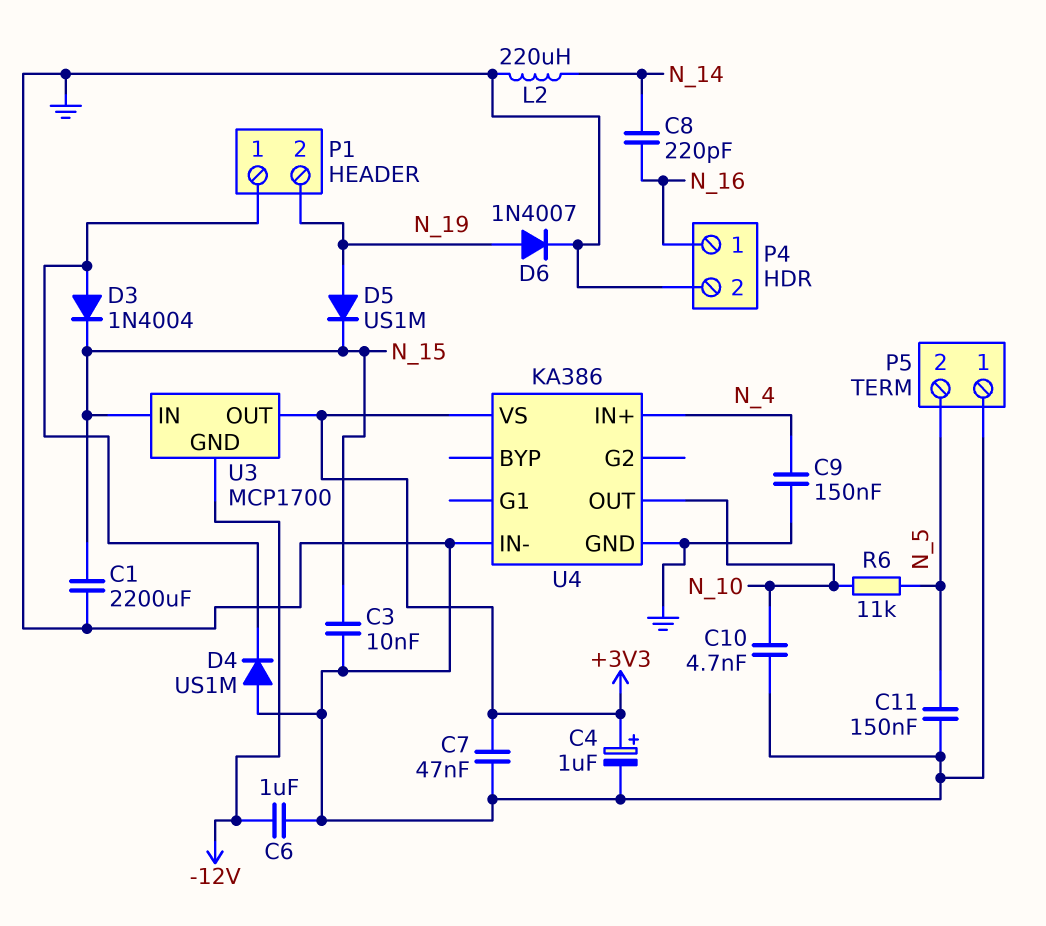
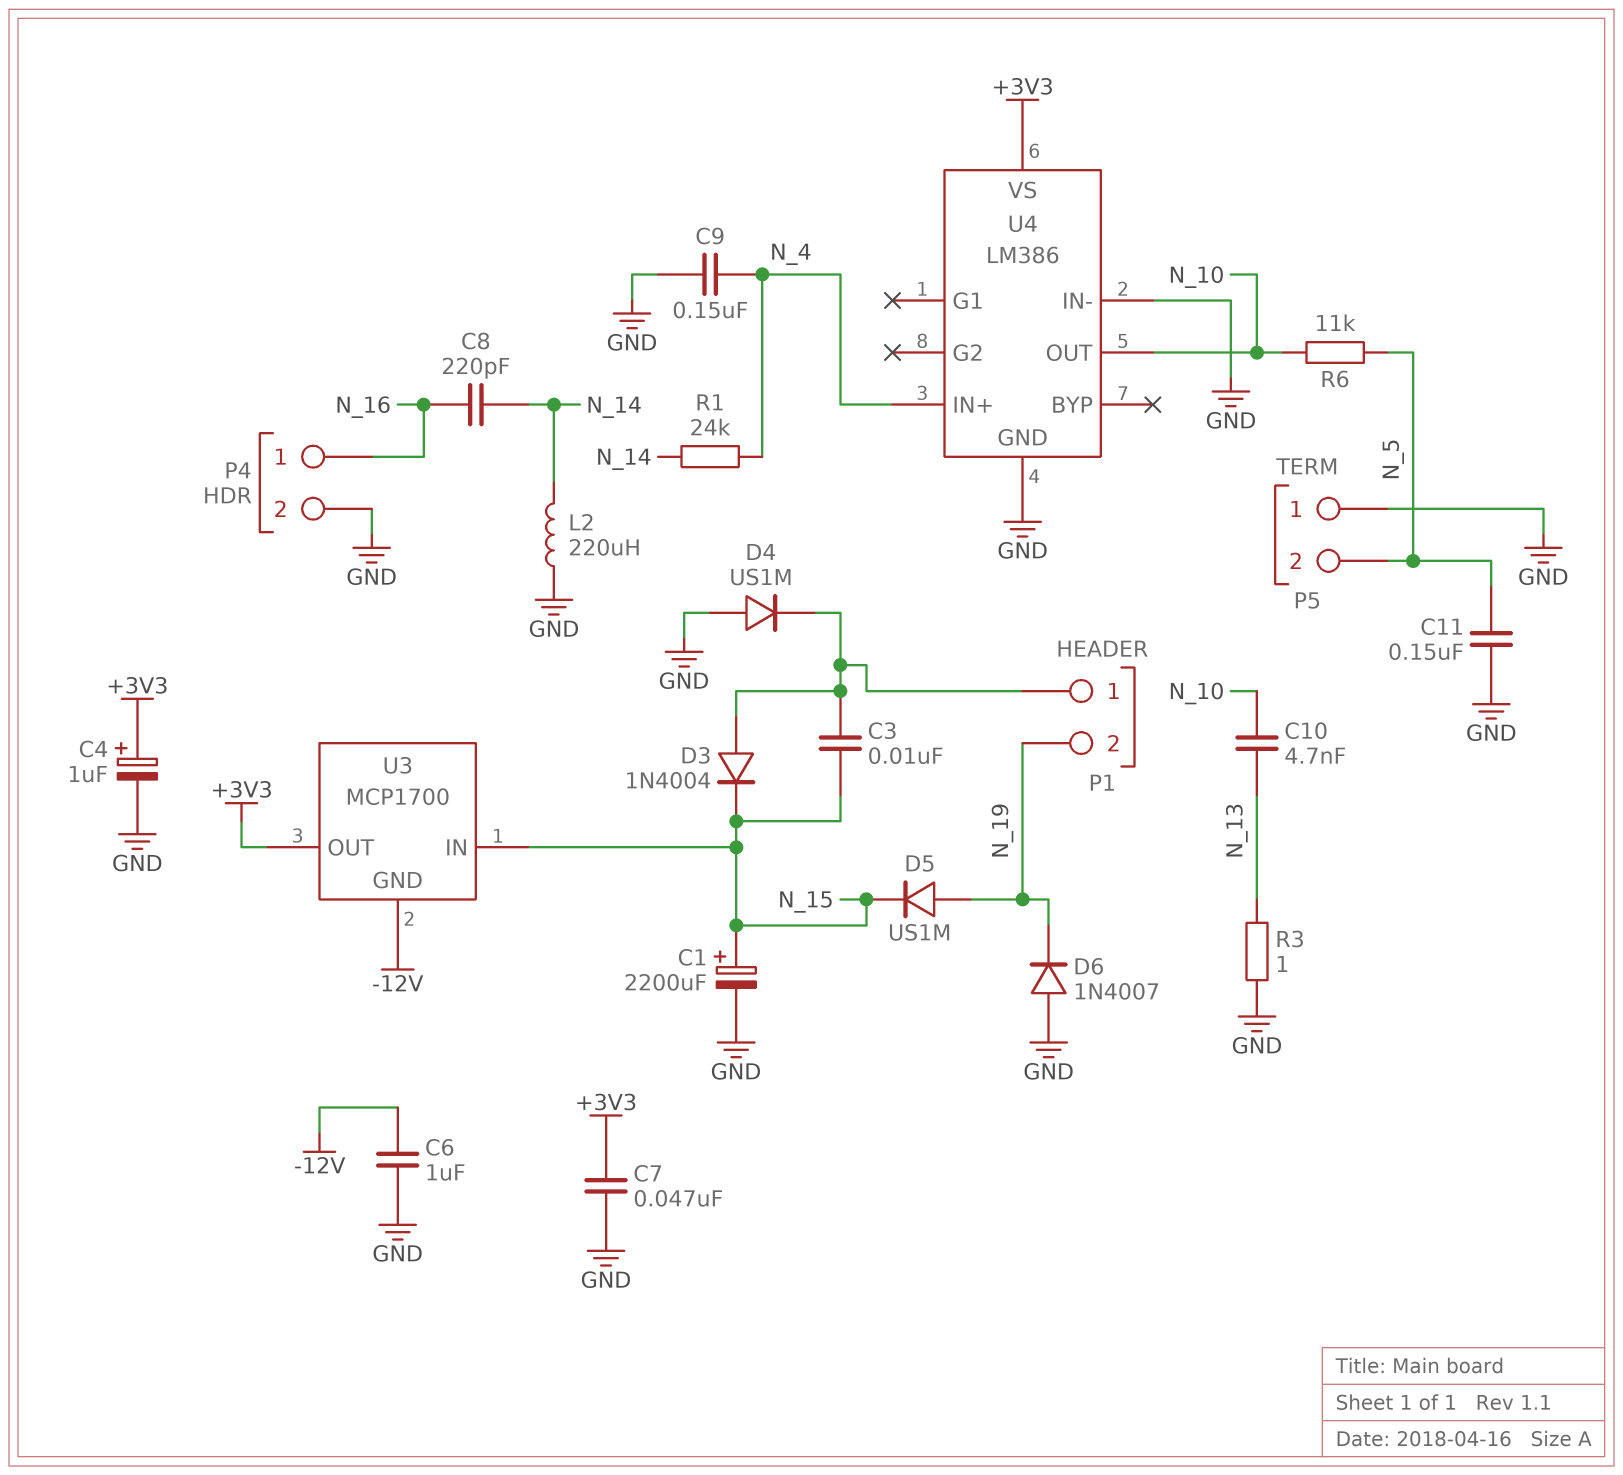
C1: 2200uF (GND, N_15) -> 2200uF (plus N_15, minus GND)
C3: 10nF (GND, N_15) -> 10nF (N_15, P1/1)
C10: 4.7nF (GND, N_10) -> 4.7nF (N_10, N_13)
D6: diode 1N4007 (A N_19, K GND) -> diode 1N4007 (A GND, K N_19)
R1: none -> 24k (N_4, N_14)
R3: none -> 1 (GND, N_13)
U4: KA386 -> LM386

